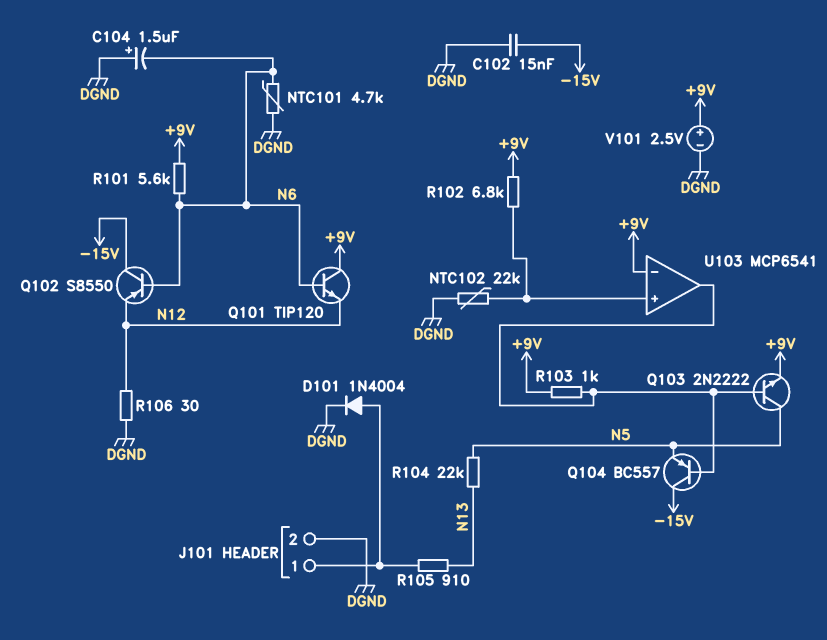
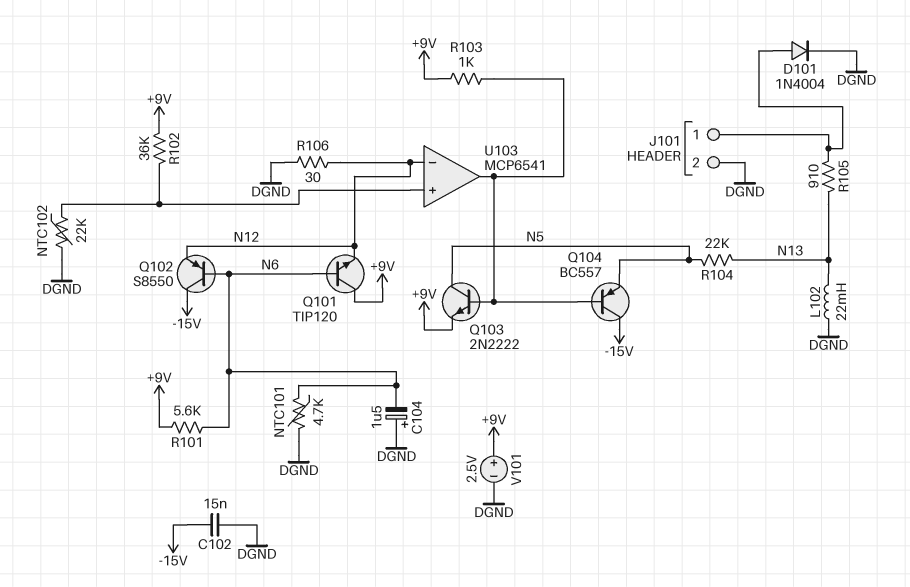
L102: none -> 22mH (DGND, N13)
R102: 6.8k (+9V, U103/in+) -> 36k (+9V, U103/in+)
U103 pin in-: +9V -> N12

